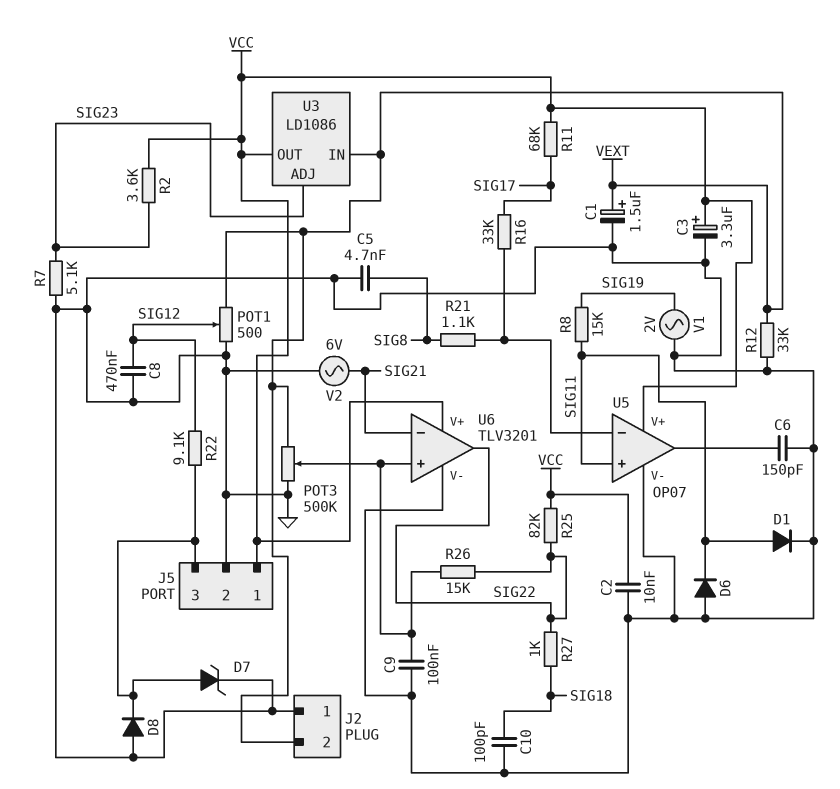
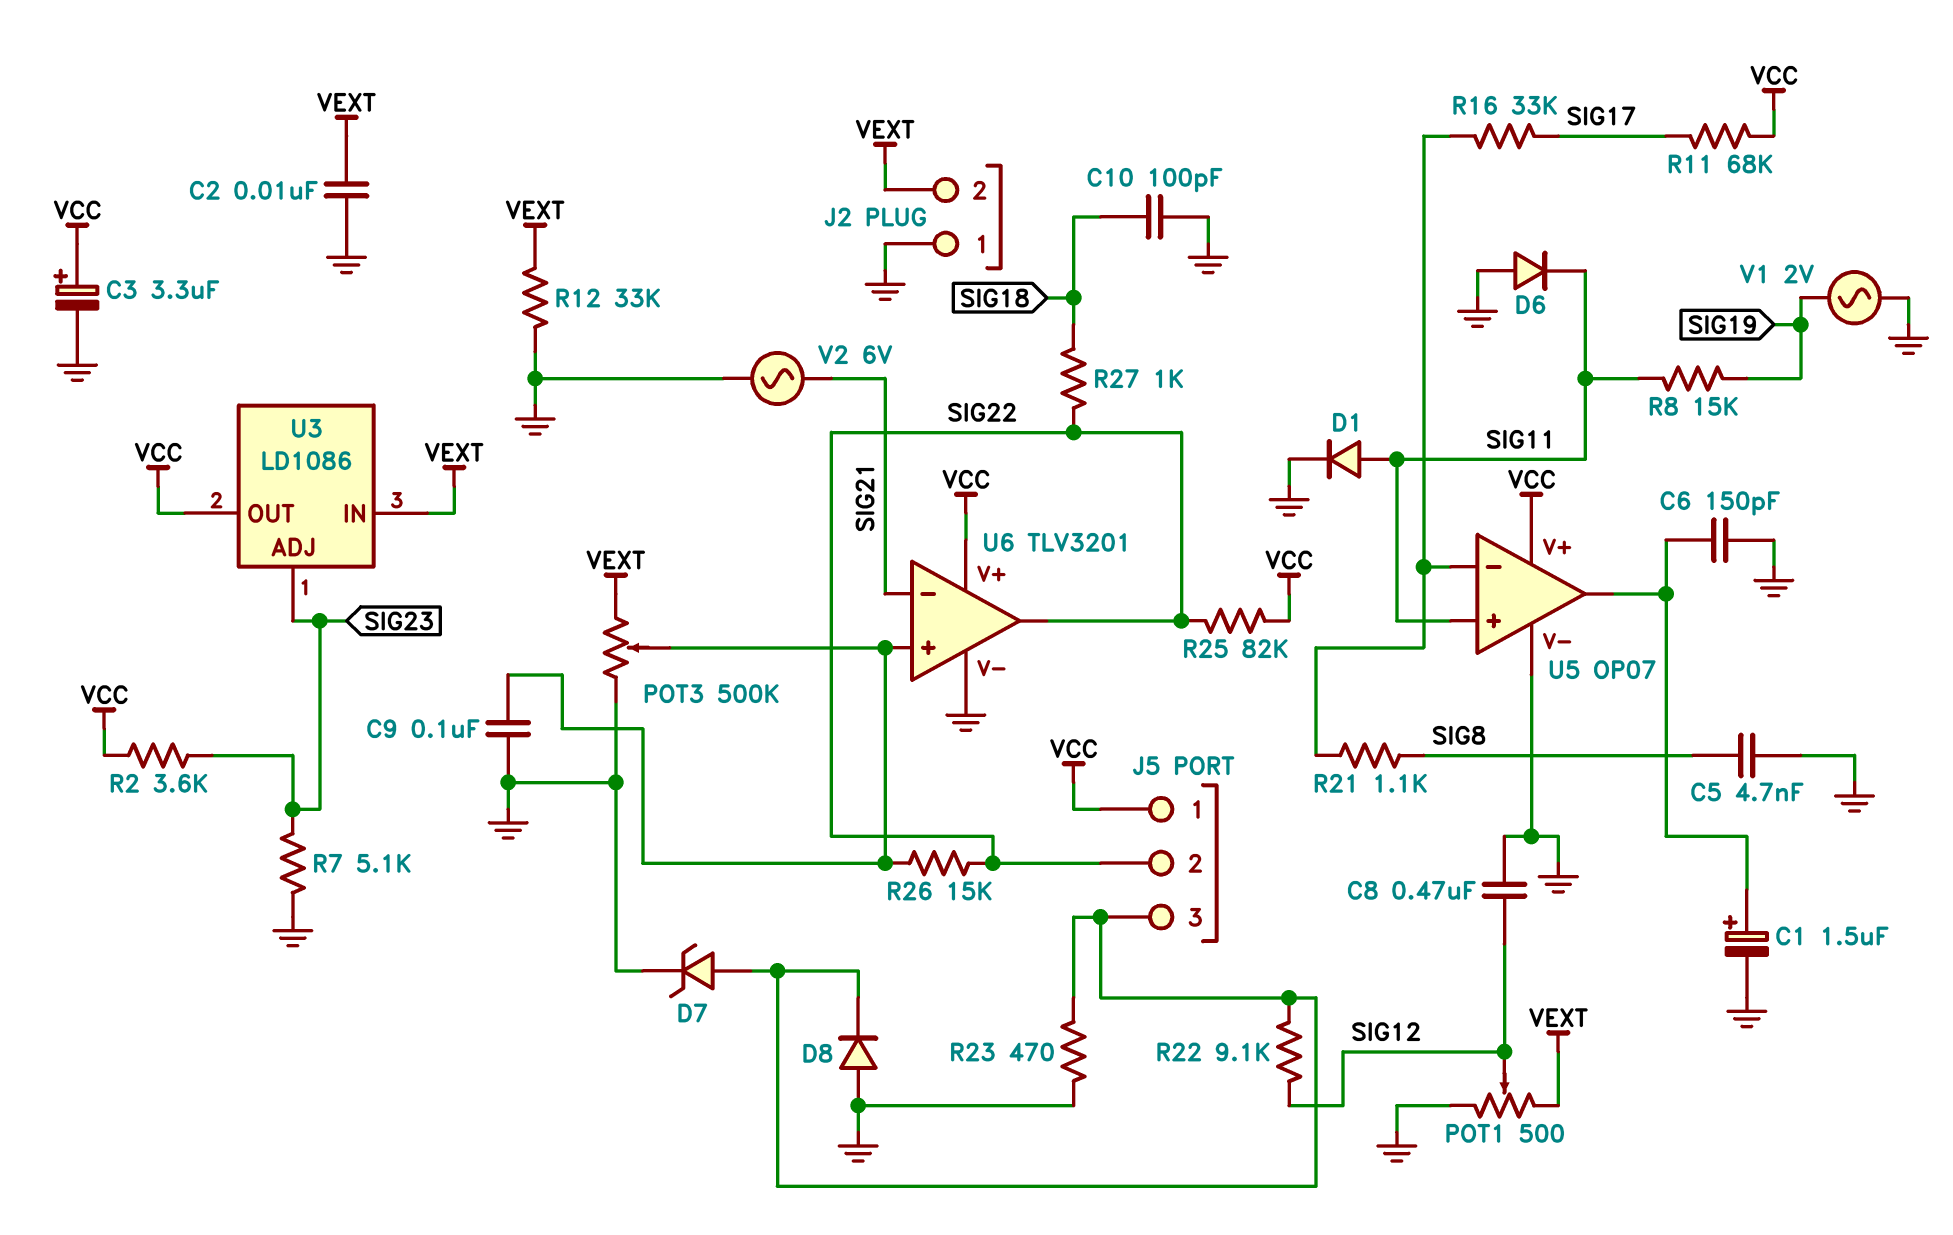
C1: 1.5uF (plus VEXT, minus GND) -> 1.5uF (plus U5/out, minus GND)
C2: 10nF (GND, VCC) -> 10nF (GND, VEXT)
J5 pin 2: GND -> SIG22
R23: none -> 470 (GND, J5/3)

